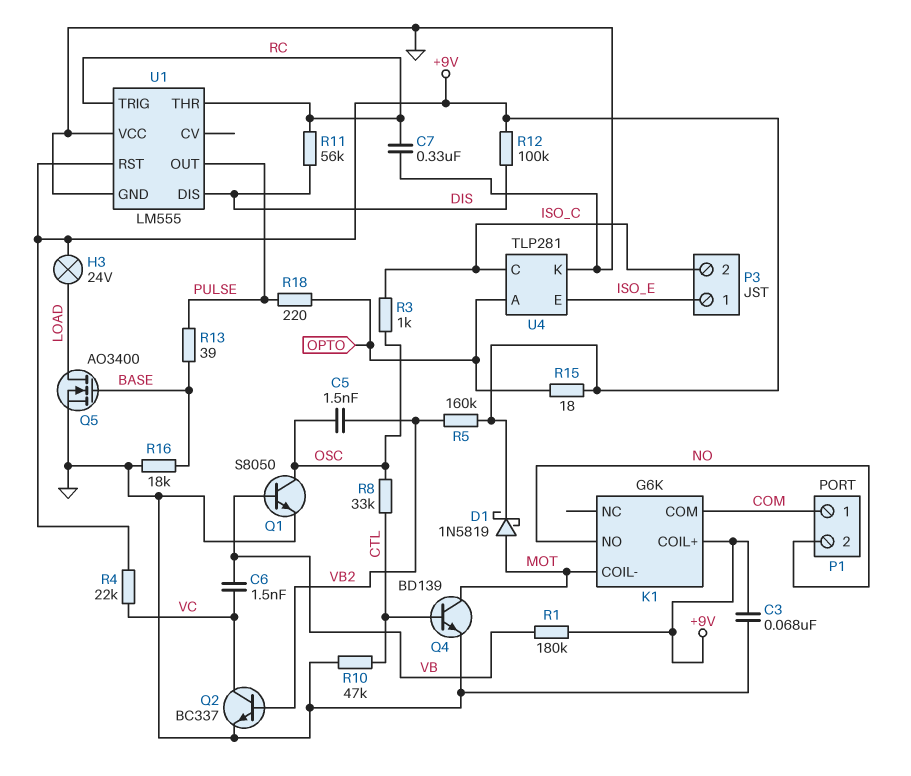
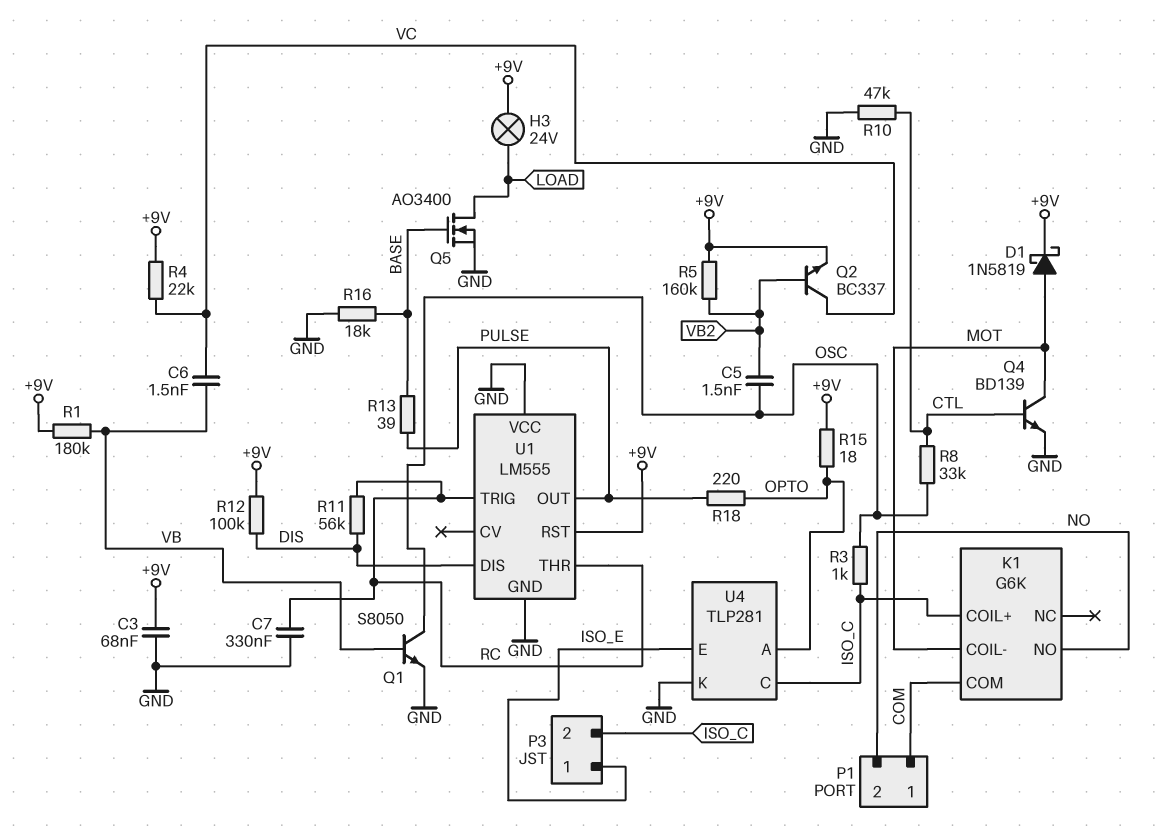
K1 pin COIL+: +9V -> ISO_C
Q2: NPN BC337 (B VB2, C VC, E GND) -> NPN BC337 (B VB2, C VC, E +9V)

